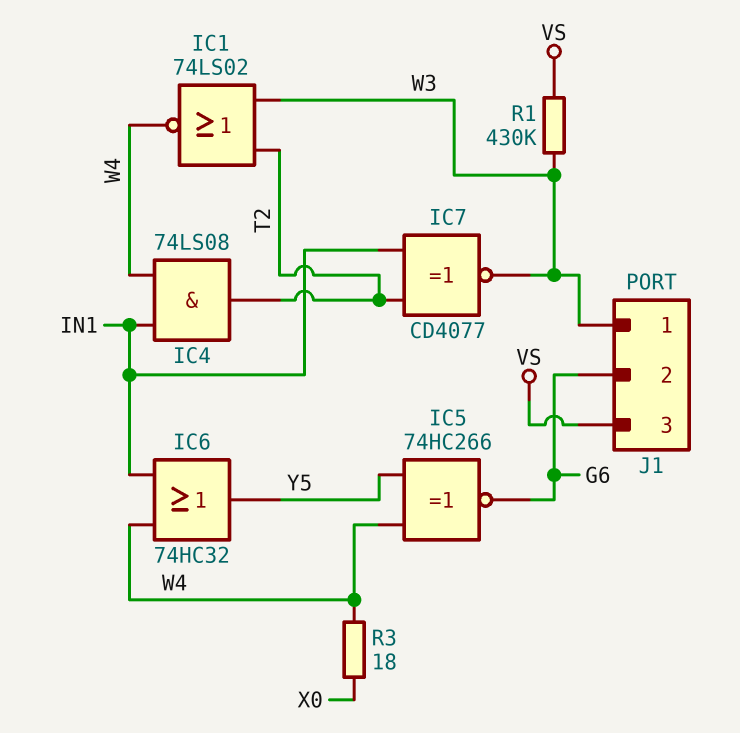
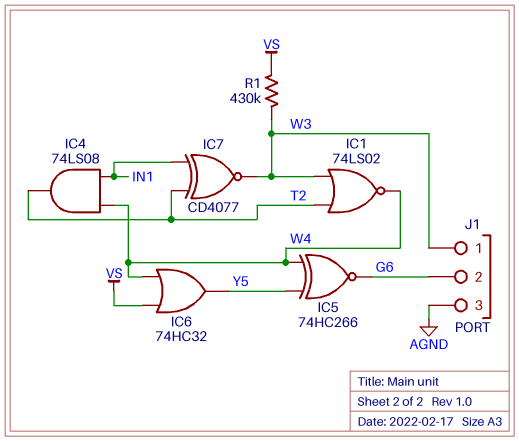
IC6: OR 74HC32 (in IN1, in W4, out Y5) -> OR 74HC32 (in VS, in W4, out Y5)
J1 pin 3: VS -> AGND
R3: 18 (W4, X0) -> none

